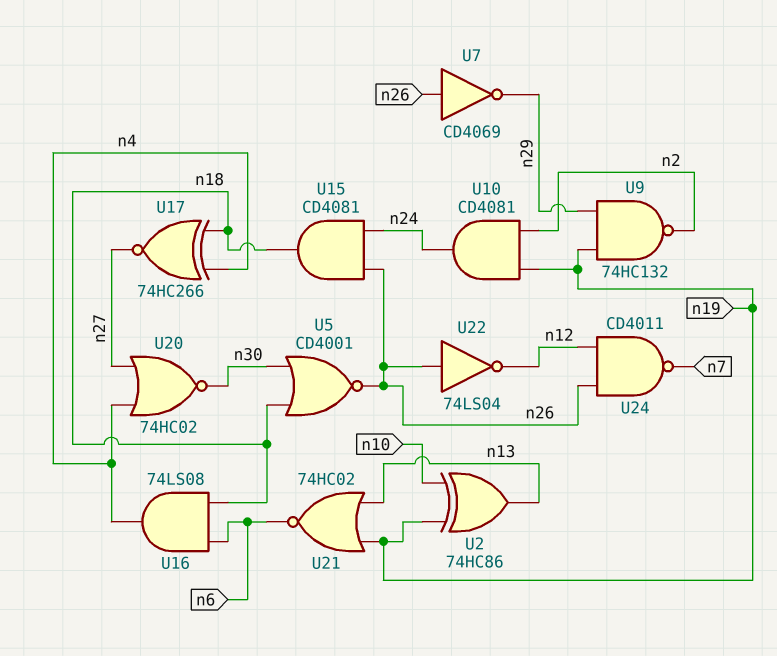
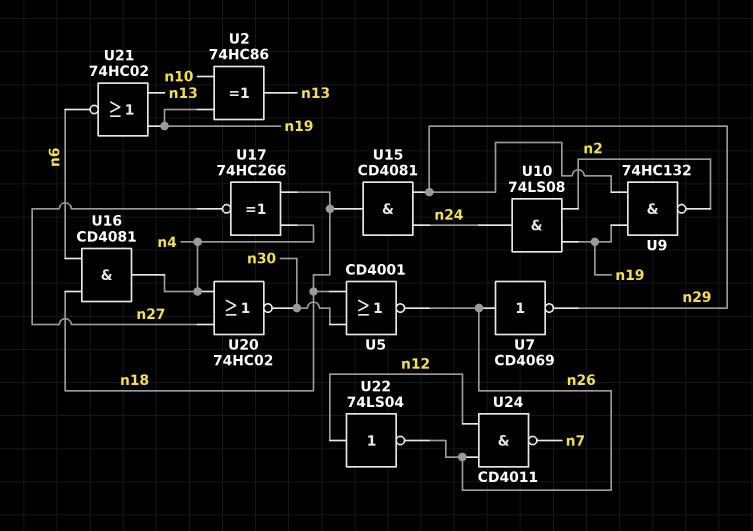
U10: AND CD4081 (in n2, in n19, out n24) -> AND 74LS08 (in n2, in n19, out n24)
U15: AND CD4081 (in n24, in n26, out n18) -> AND CD4081 (in n24, in n29, out n18)
U16: AND 74LS08 (in n6, in n18, out n4) -> AND CD4081 (in n6, in n18, out n4)
U22: NOT 74LS04 (in n26, out n12) -> NOT 74LS04 (in n12, out n26)

